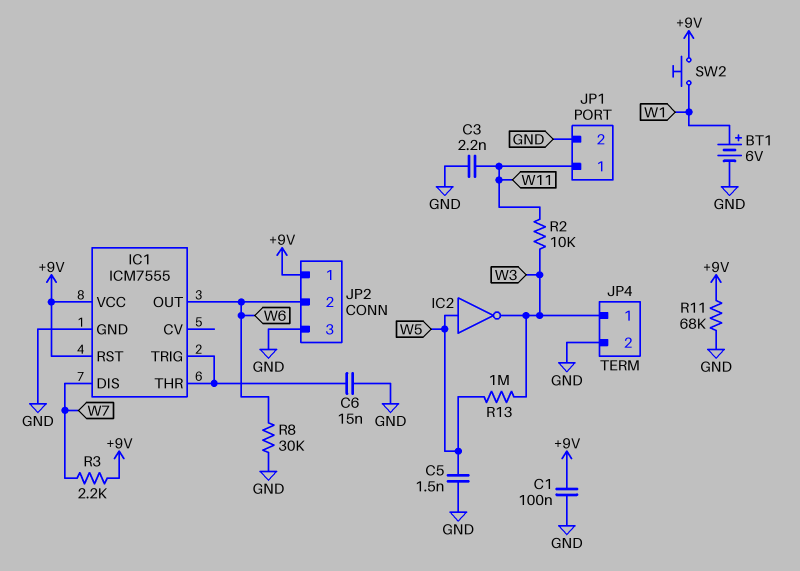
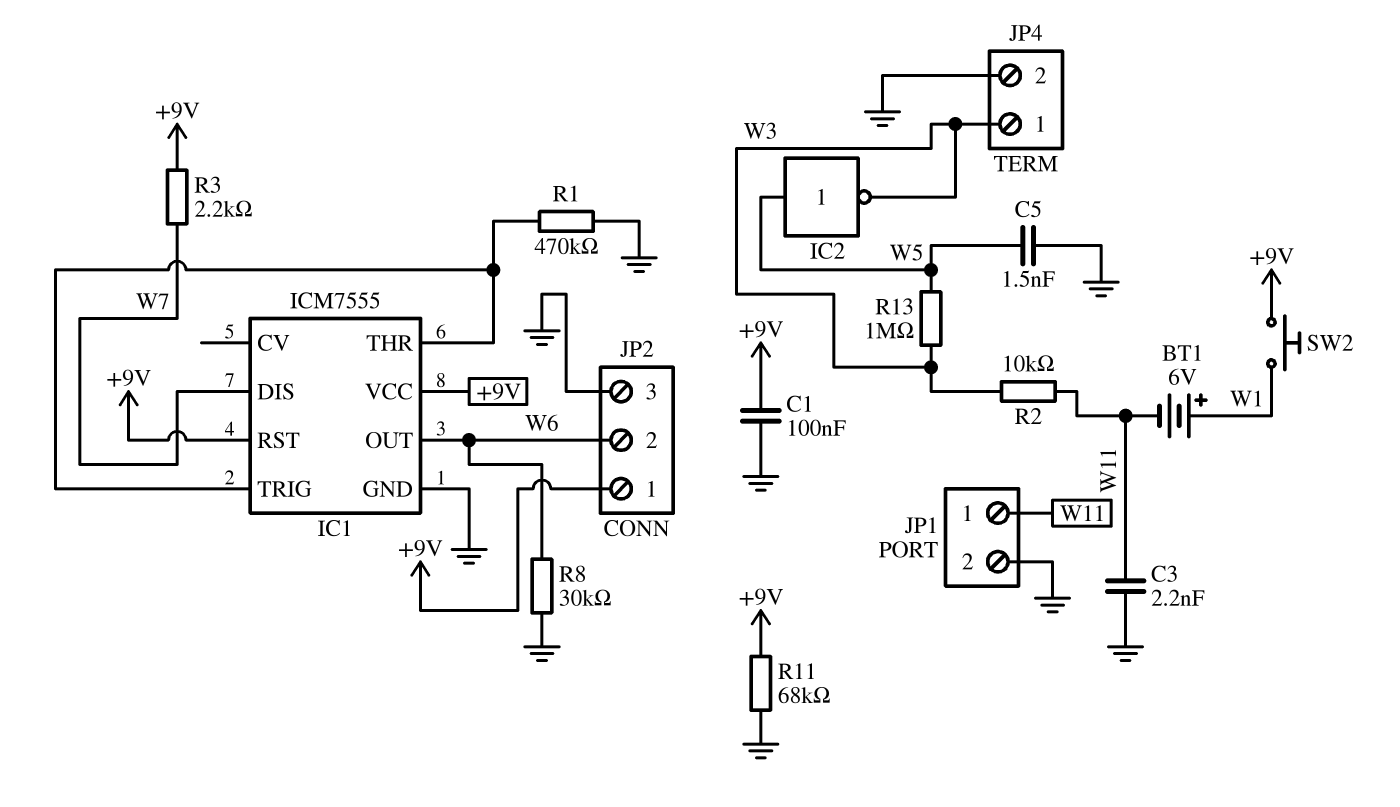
BT1: 6V (plus W1, minus GND) -> 6V (plus W1, minus W11)
C6: 15nF (GND, IC1/THR) -> none
R1: none -> 470k (GND, IC1/THR)

